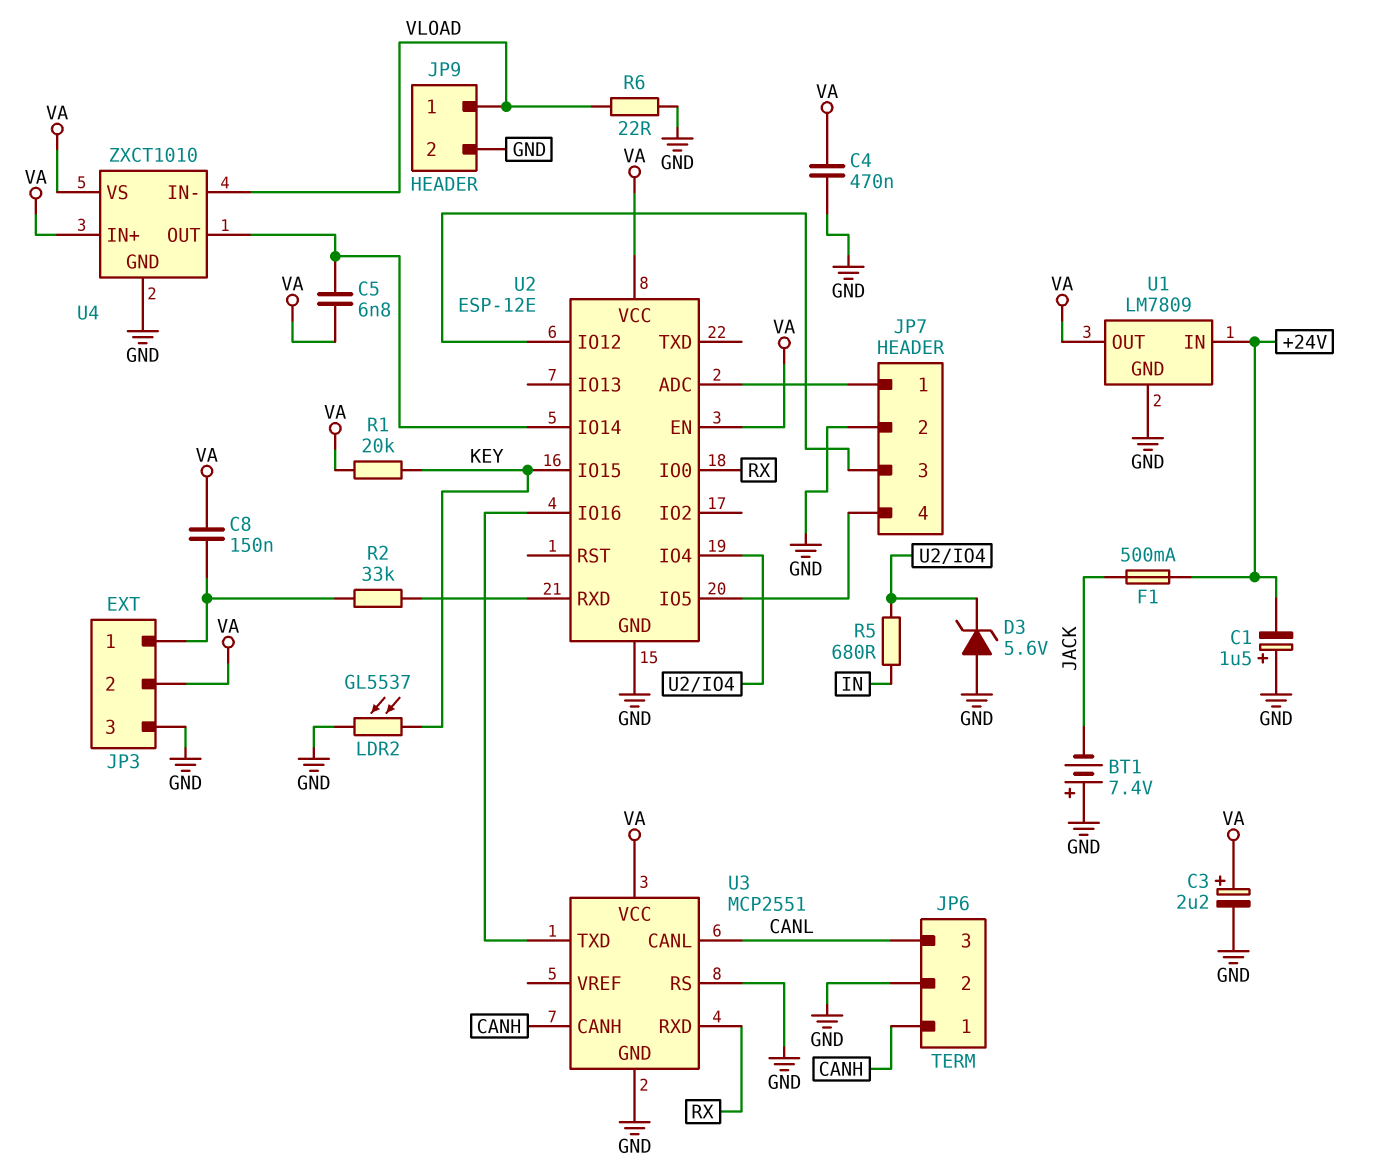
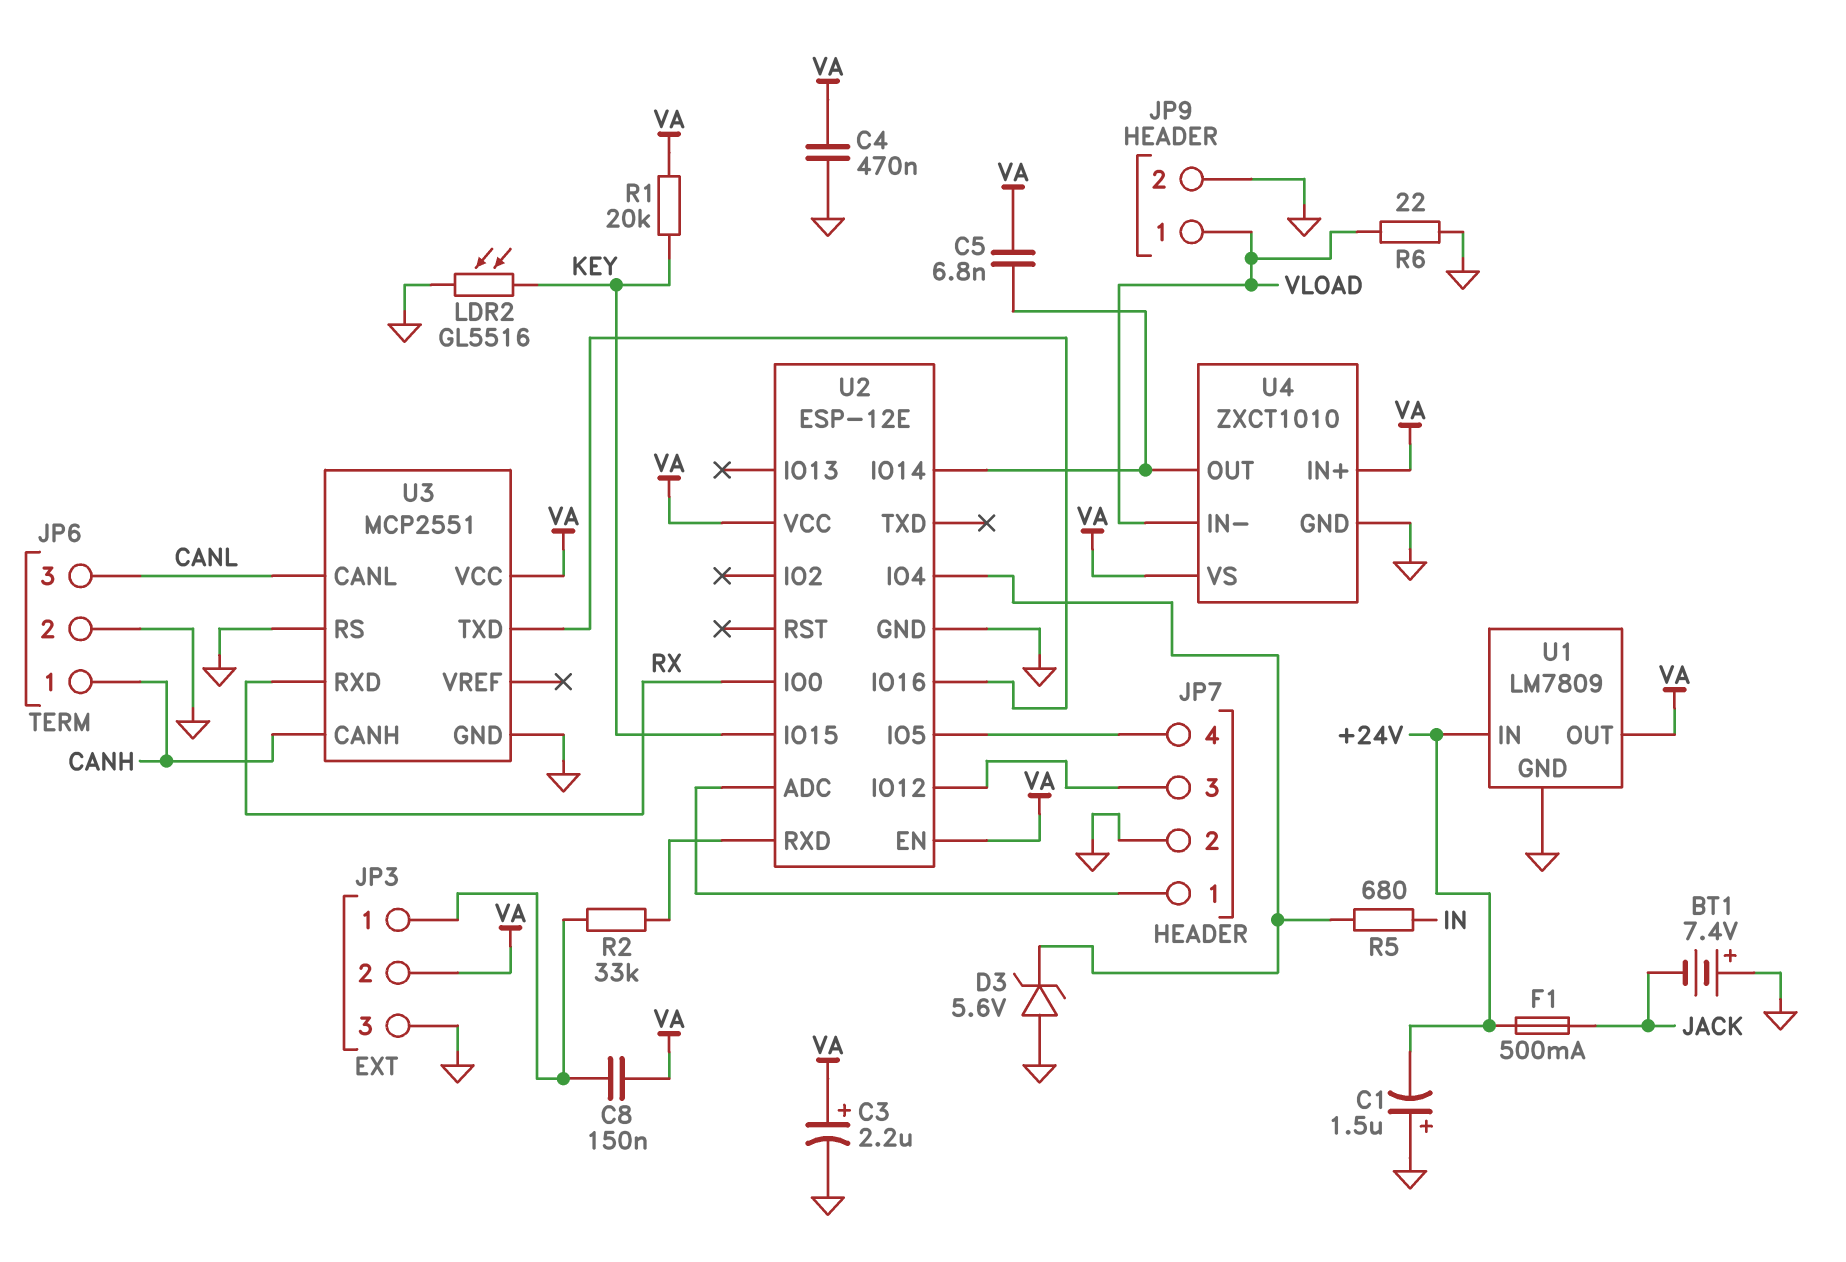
LDR2: GL5537 (GND, KEY) -> GL5516 (GND, KEY)

